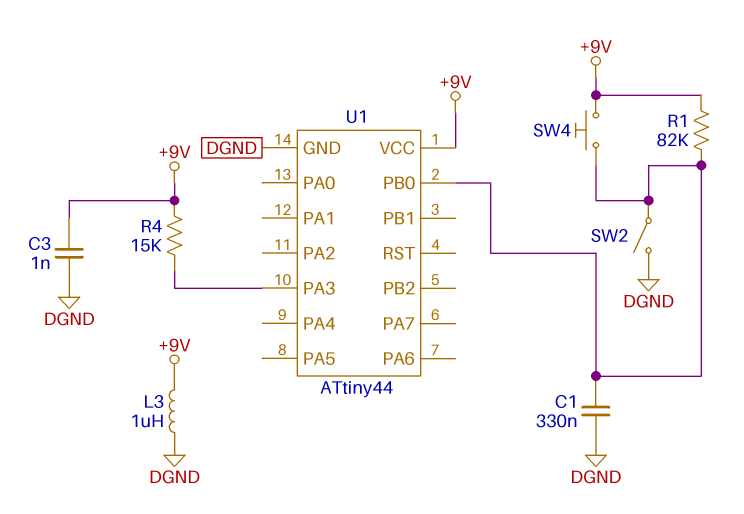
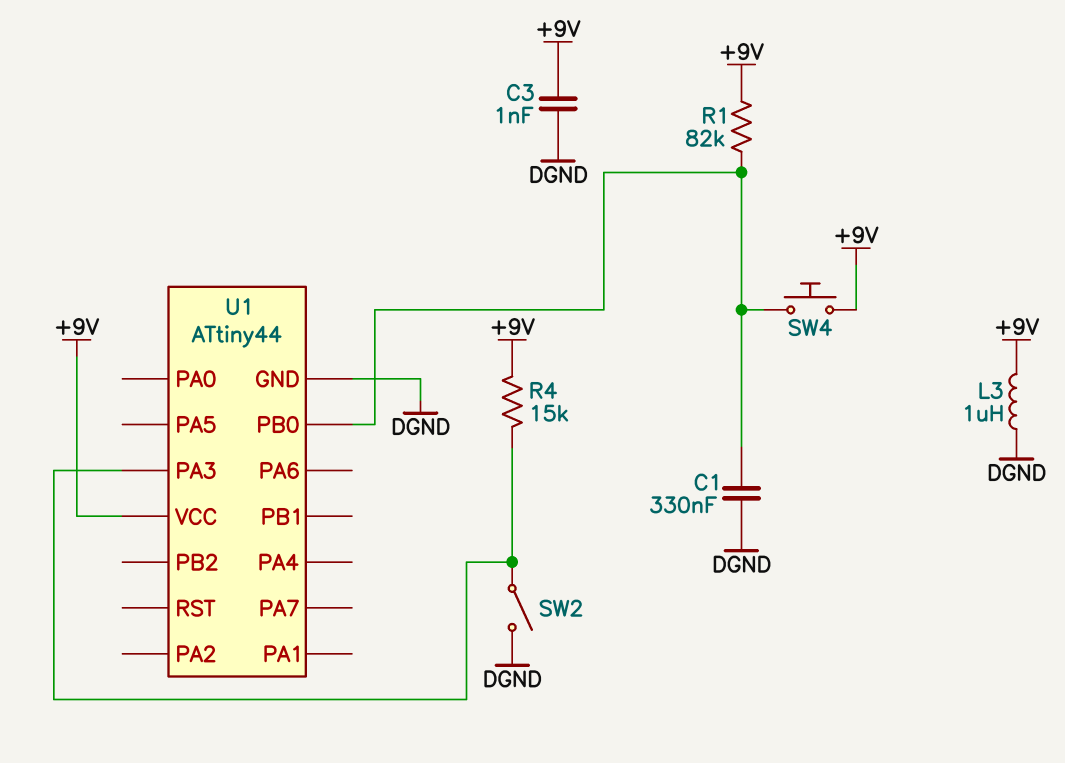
SW2: switch (DGND, U1/PB0) -> switch (DGND, U1/PA3)

